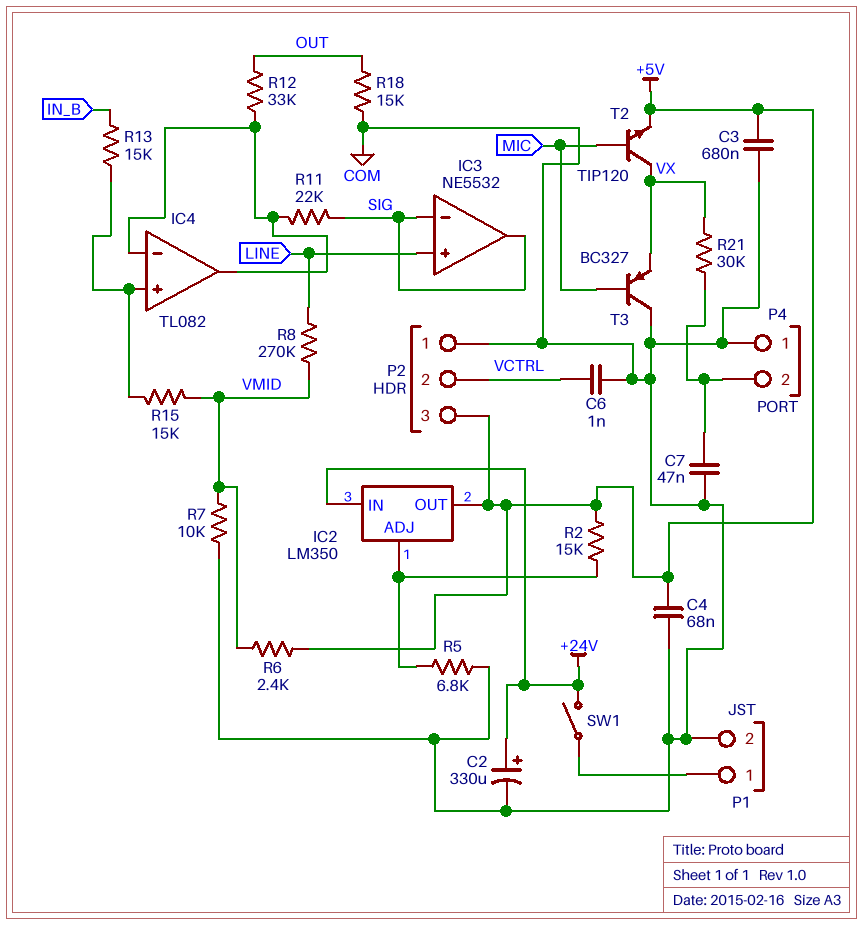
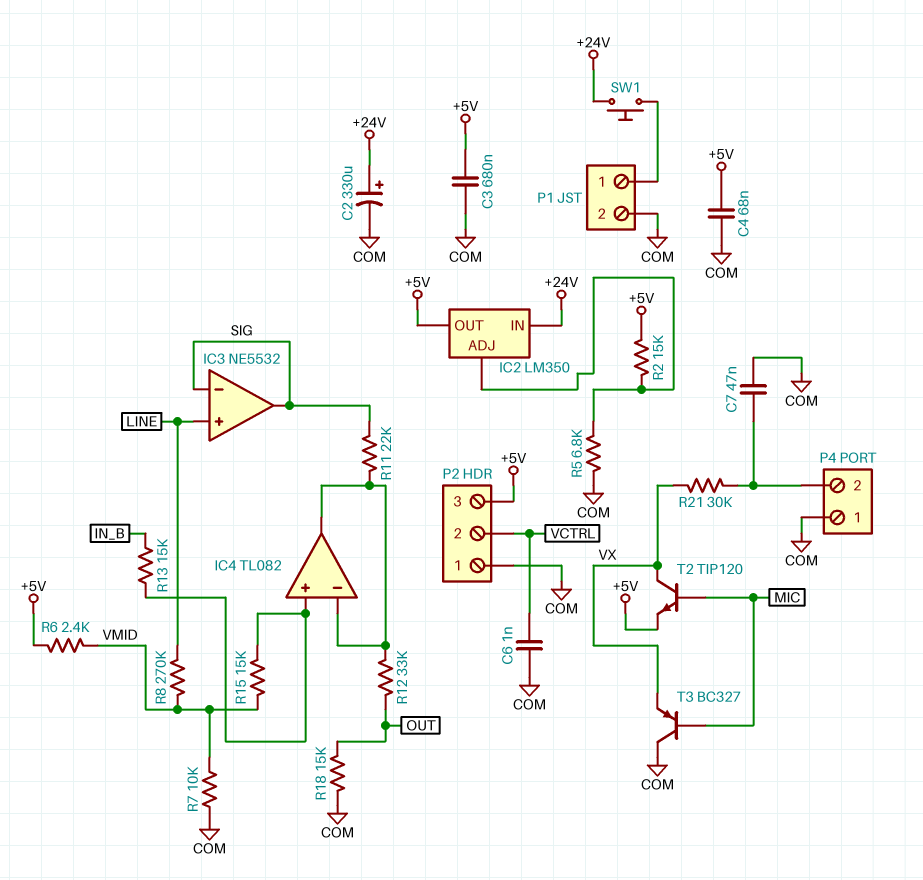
SW1: switch (+24V, P1/1) -> button (+24V, P1/1)

